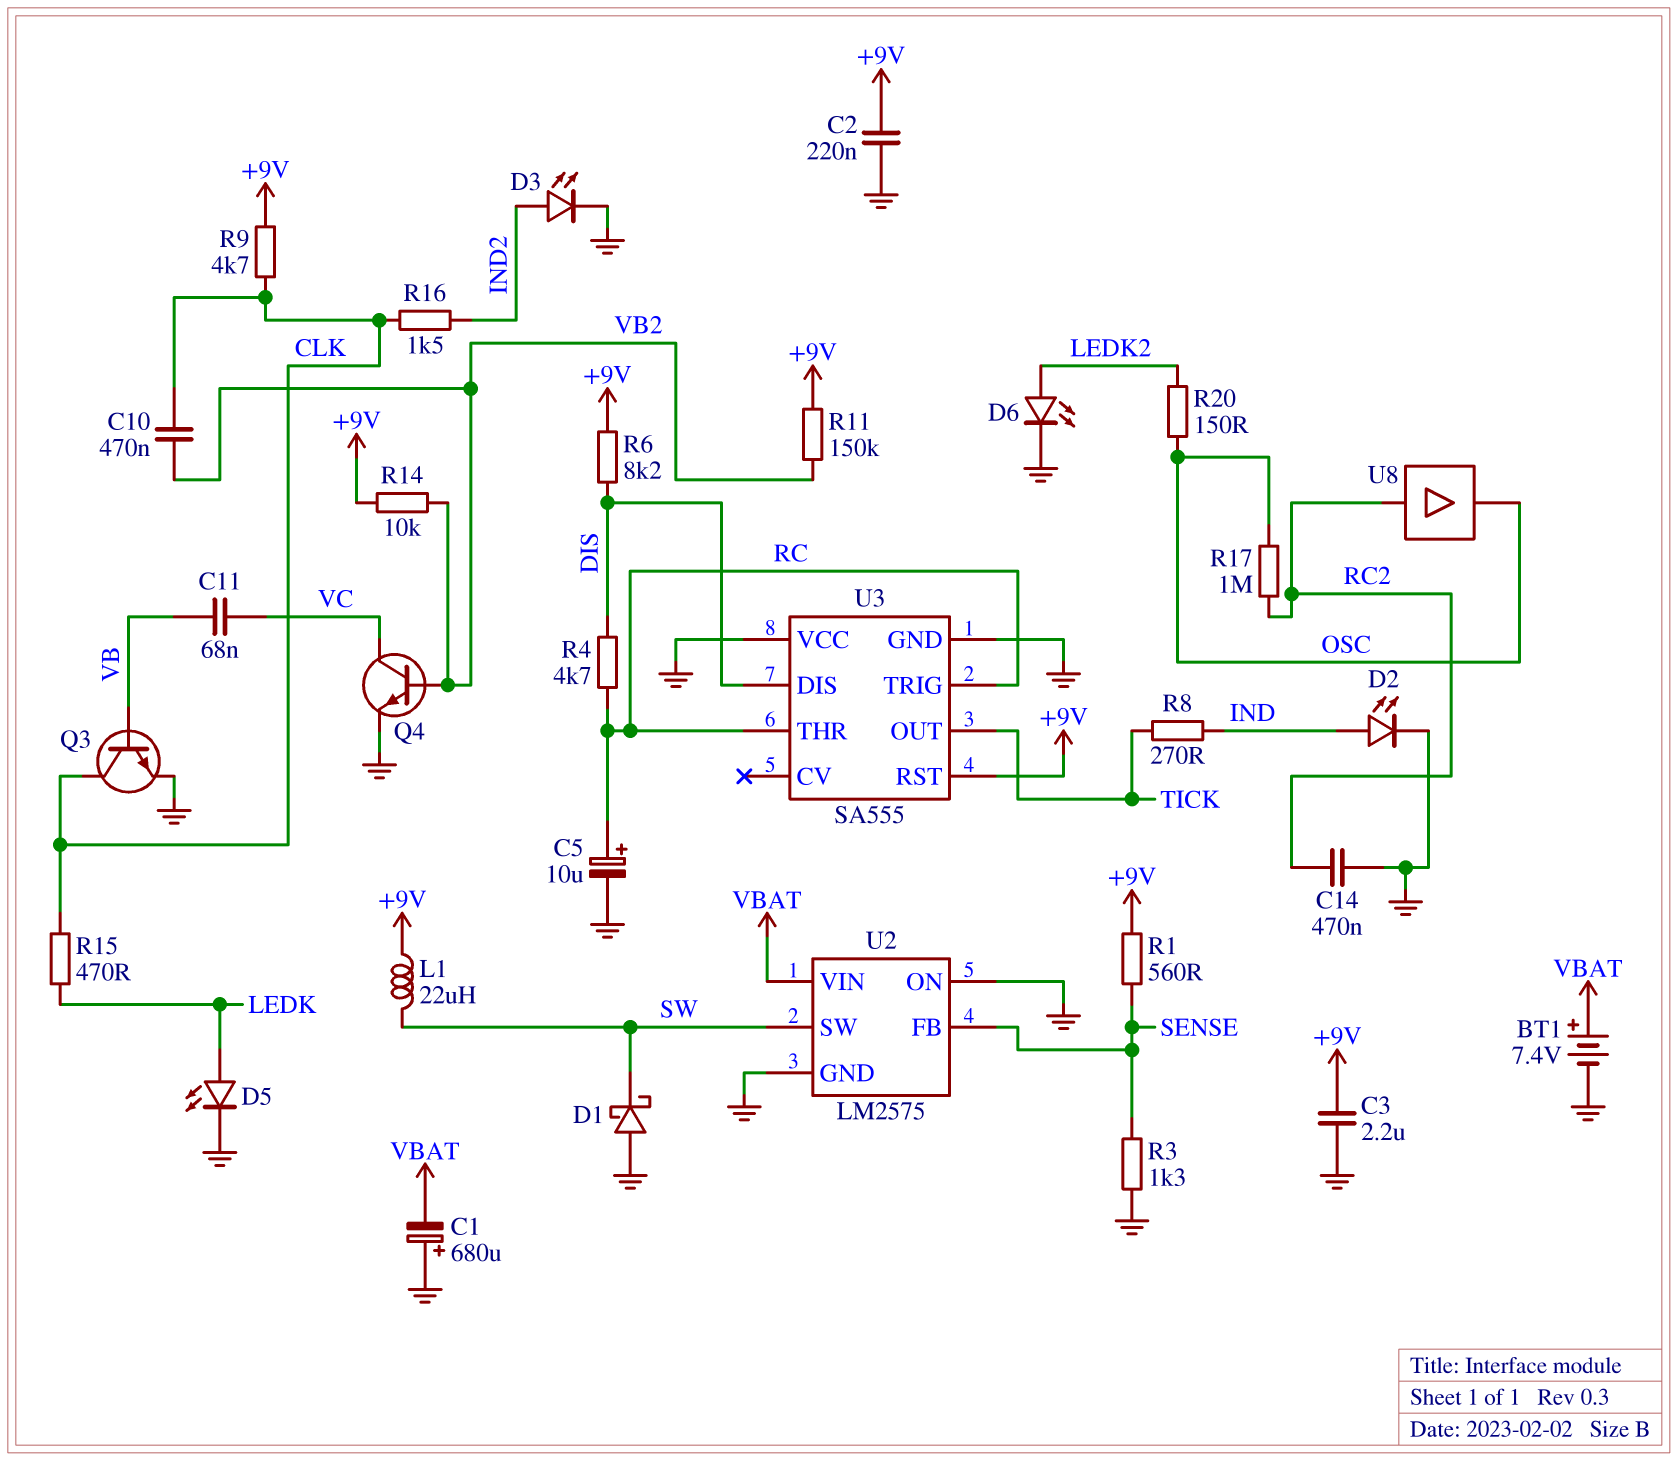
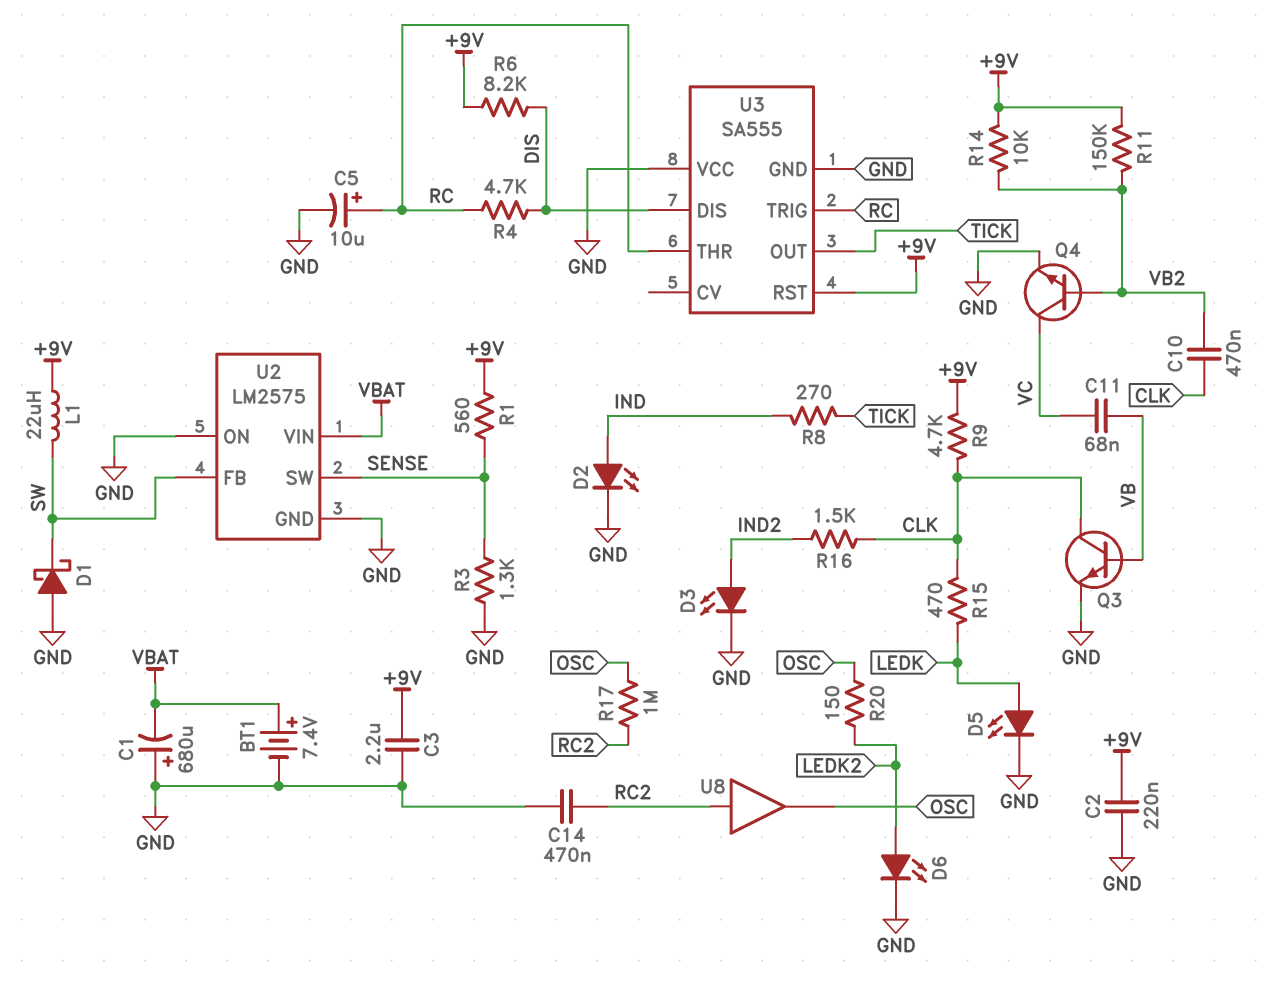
U2 pin FB: SENSE -> SW
U2 pin SW: SW -> SENSE

